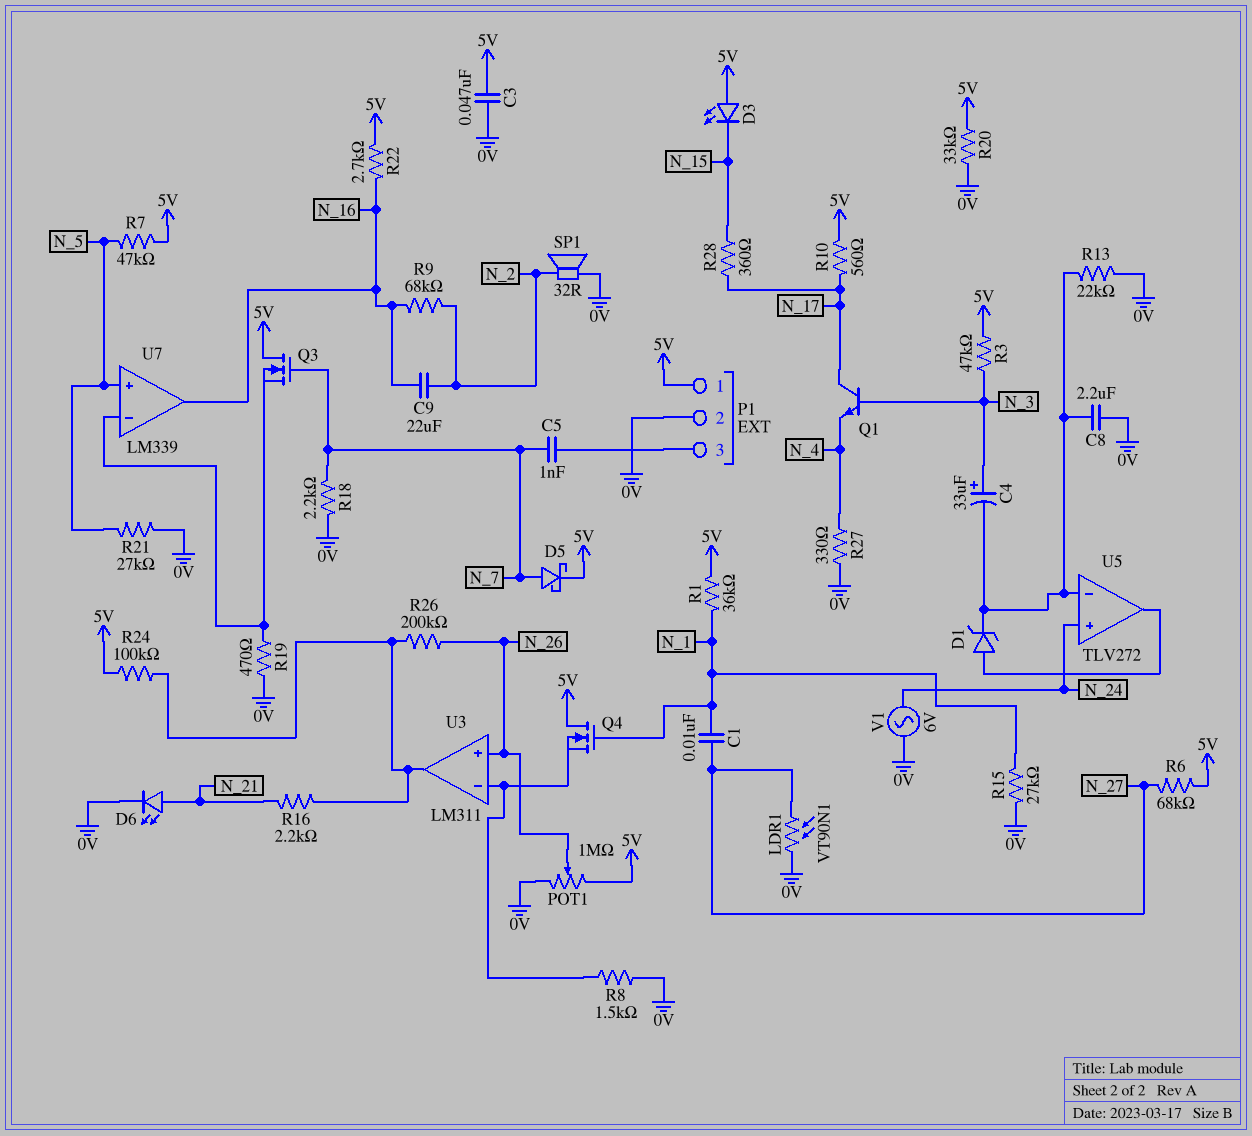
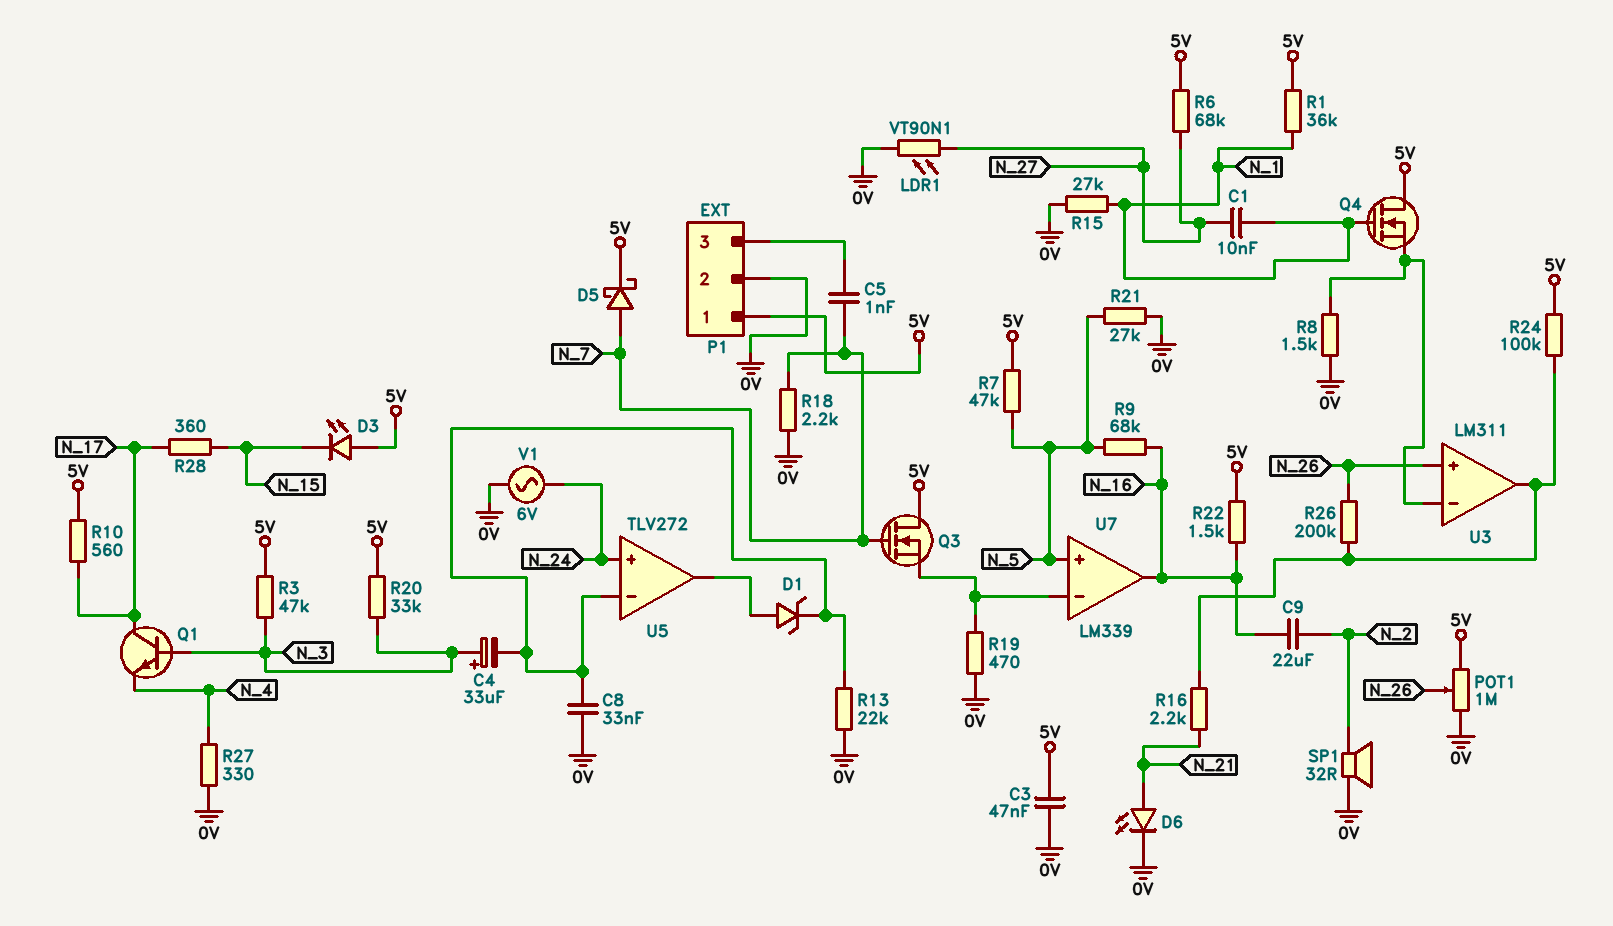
C8: 2.2uF (0V, U5/in-) -> 33nF (0V, U5/in-)
R9: 68k (N_2, N_16) -> 68k (N_5, N_16)
R20: 33k (0V, 5V) -> 33k (5V, N_3)
R22: 2.7k (5V, N_16) -> 1.5k (5V, N_16)

